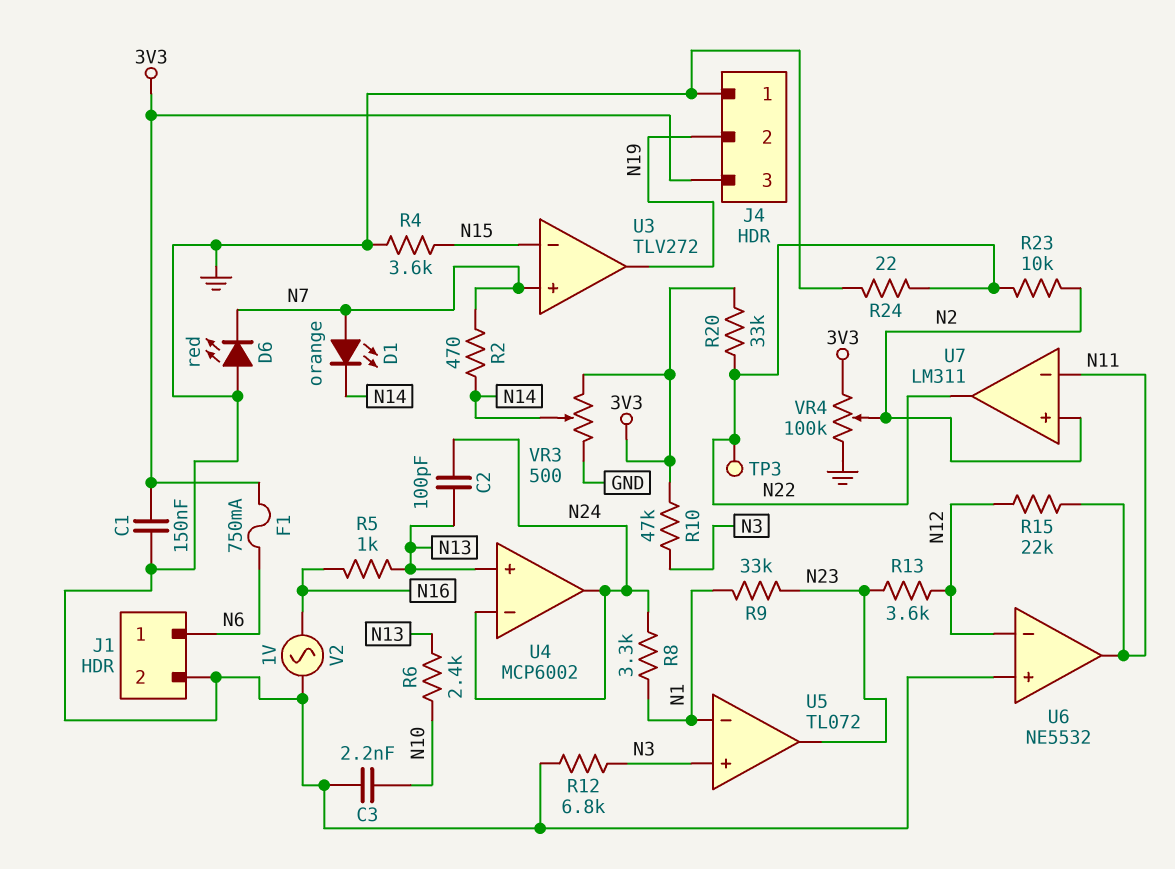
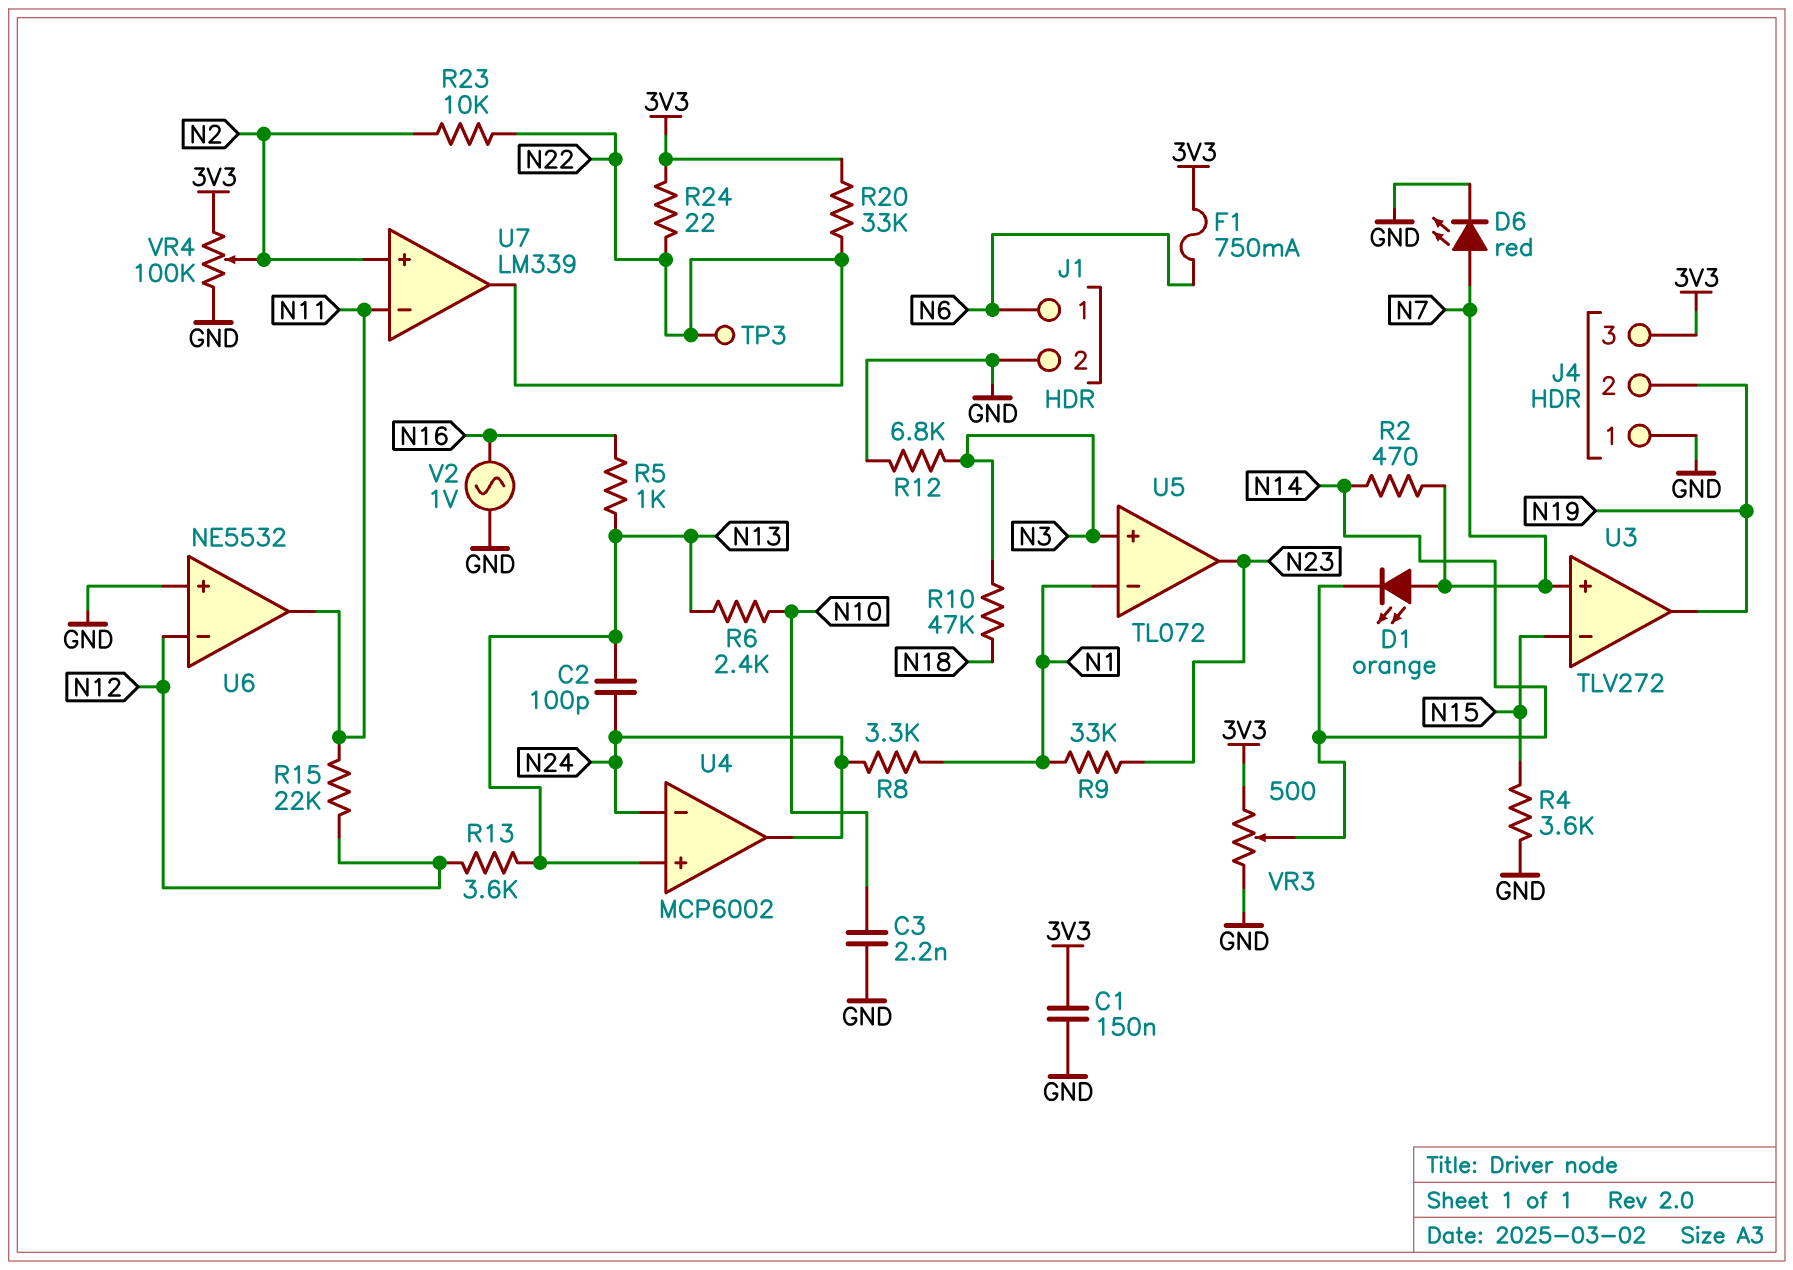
D6: LED red (A GND, K N7) -> LED red (A N7, K GND)
R10: 47k (3V3, N3) -> 47k (N3, N18)
R13: 3.6k (N12, N23) -> 3.6k (N12, N13)
R24: 22 (GND, N22) -> 22 (3V3, N22)
U7: LM311 -> LM339

